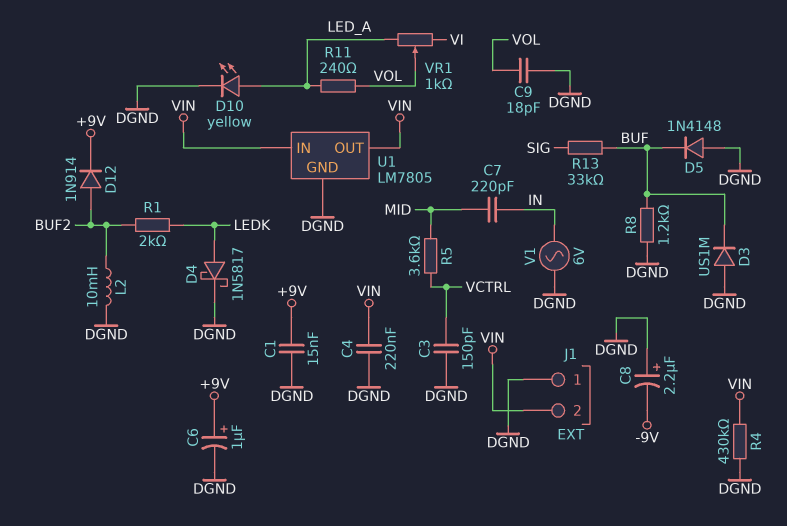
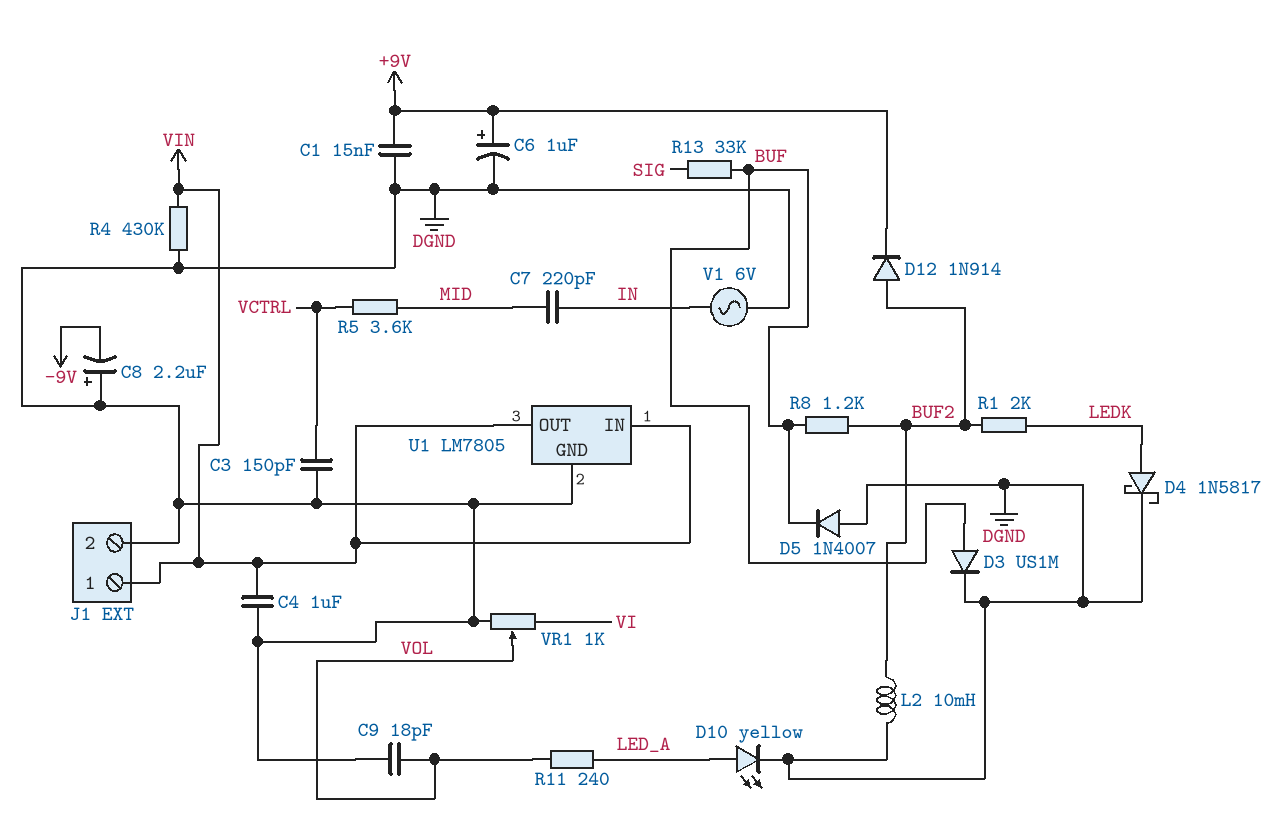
C4: 220nF (DGND, VIN) -> 1uF (DGND, VIN)
D3: diode US1M (A DGND, K BUF) -> diode US1M (A BUF, K DGND)
D5: diode 1N4148 (A DGND, K BUF) -> diode 1N4007 (A DGND, K BUF)
J1 pin 1: DGND -> VIN
J1 pin 2: VIN -> DGND
R8: 1.2k (BUF, DGND) -> 1.2k (BUF, BUF2)
VR1: 1k (LED_A, VI, wiper VOL) -> 1k (DGND, VI, wiper VOL)

